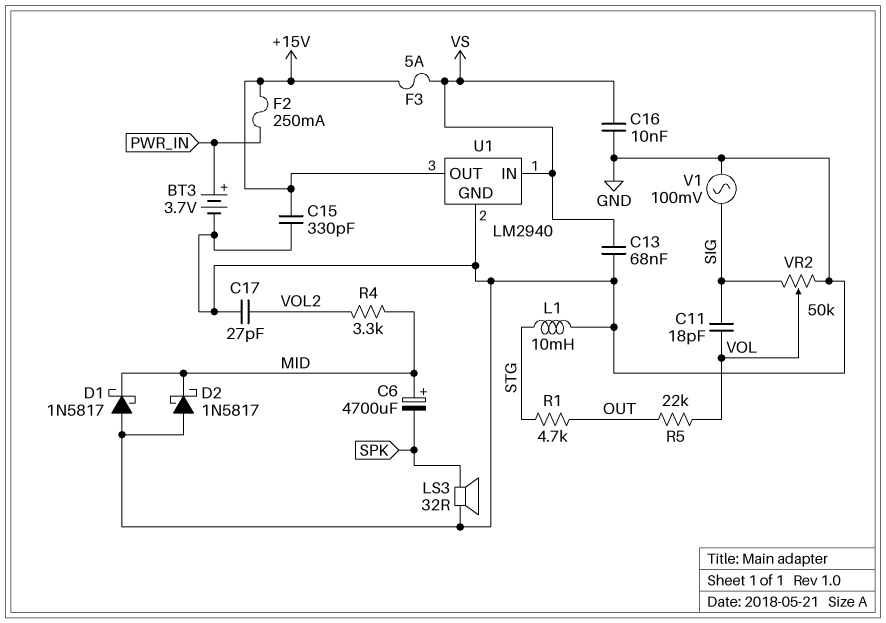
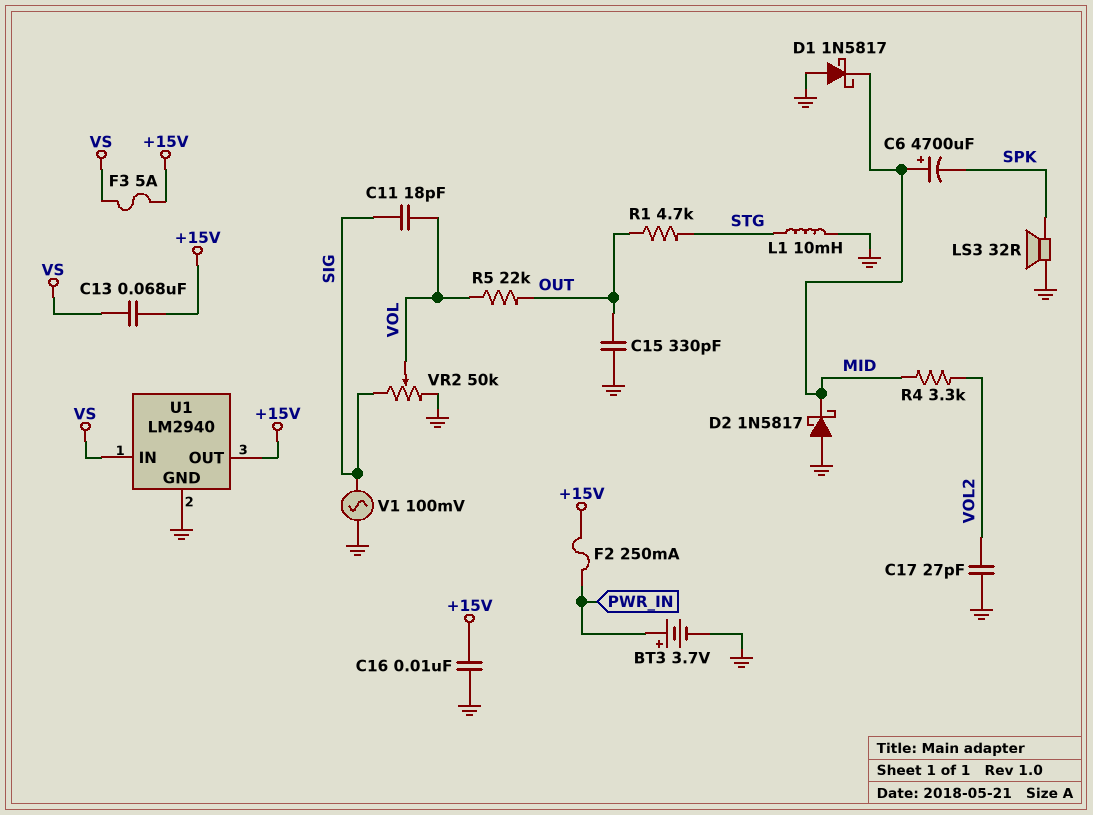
C13: 68nF (GND, VS) -> 68nF (+15V, VS)
C15: 330pF (+15V, GND) -> 330pF (GND, OUT)
C16: 10nF (GND, VS) -> 10nF (+15V, GND)

